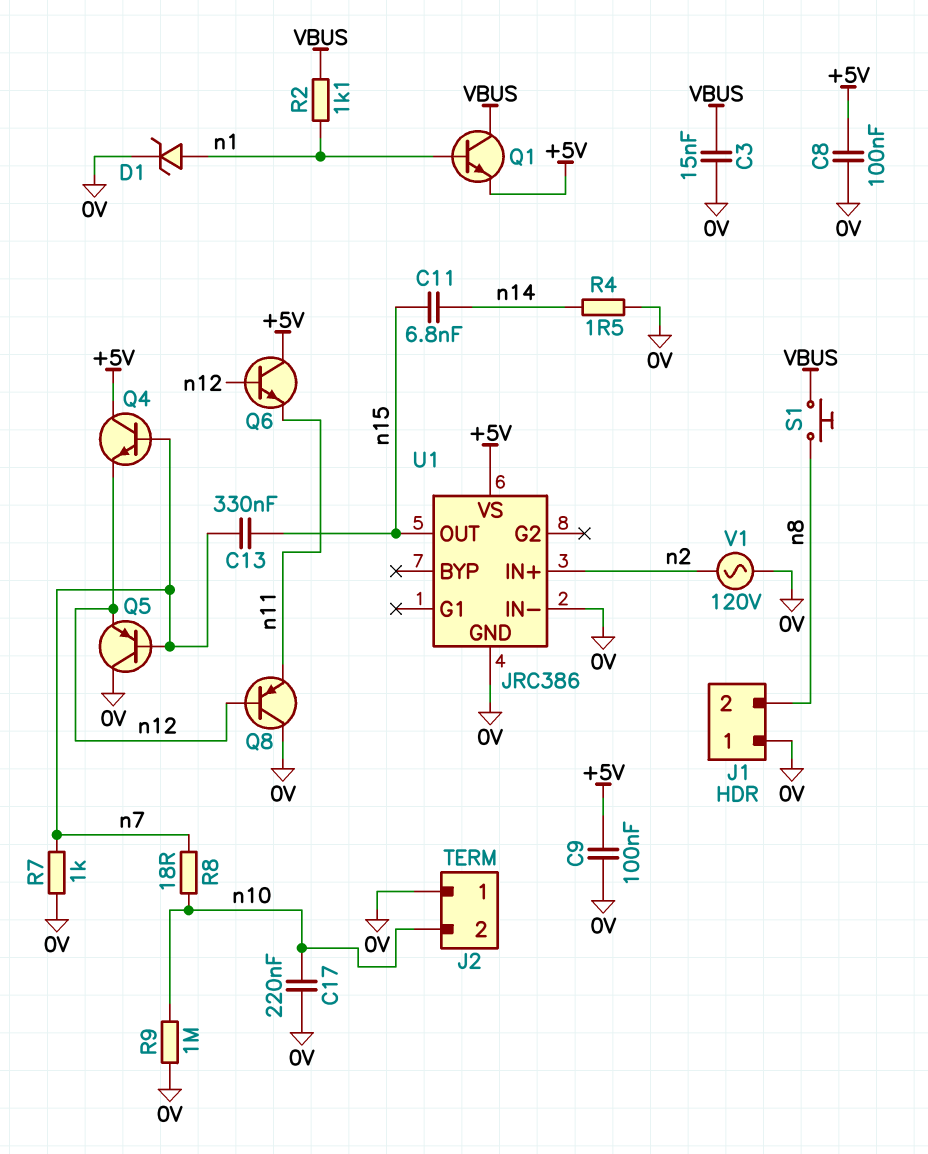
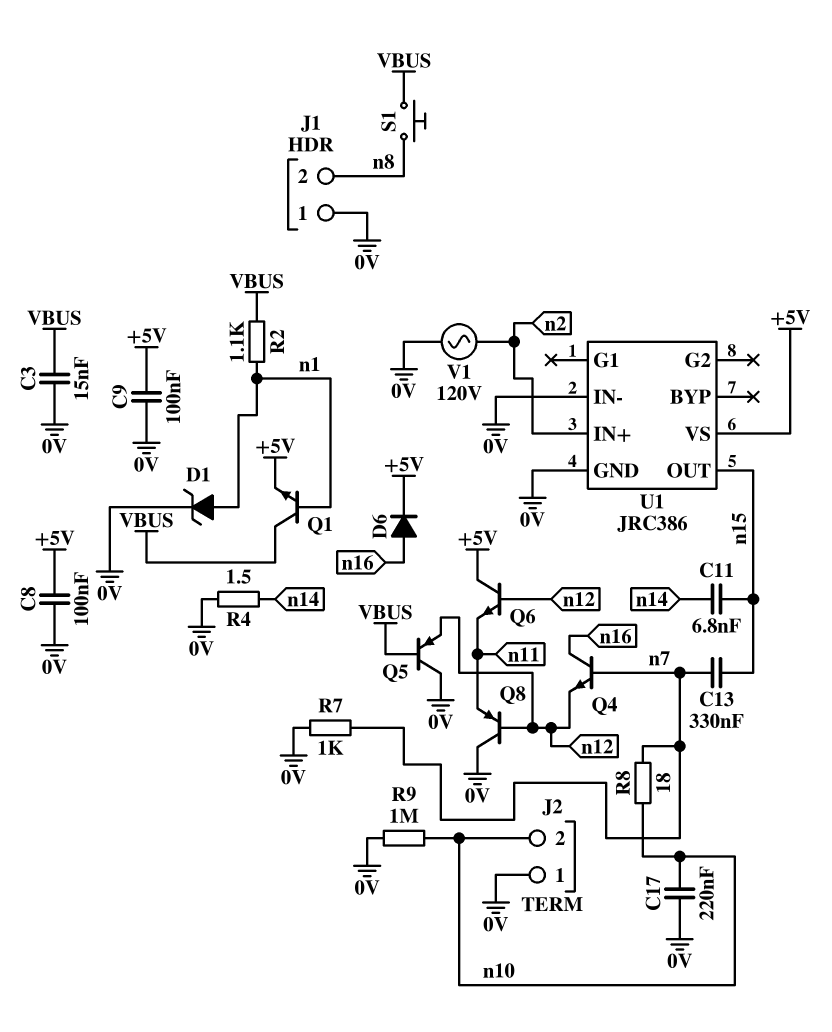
D6: none -> diode (A n16, K +5V)
Q4: NPN (B n7, C +5V, E n12) -> NPN (B n7, C n16, E n12)
Q5: PNP (B n7, C 0V, E n12) -> PNP (B VBUS, C 0V, E n12)

